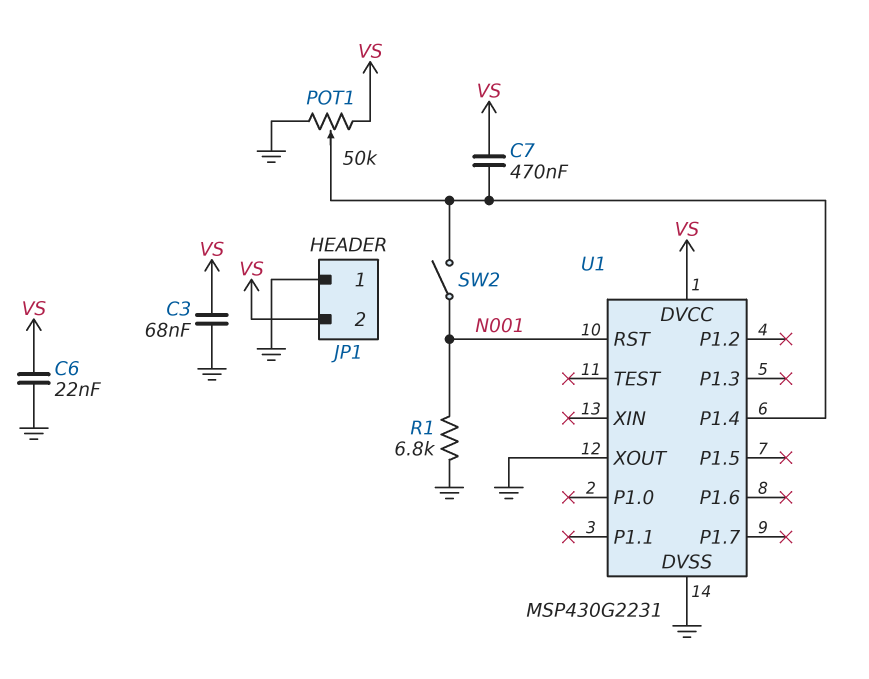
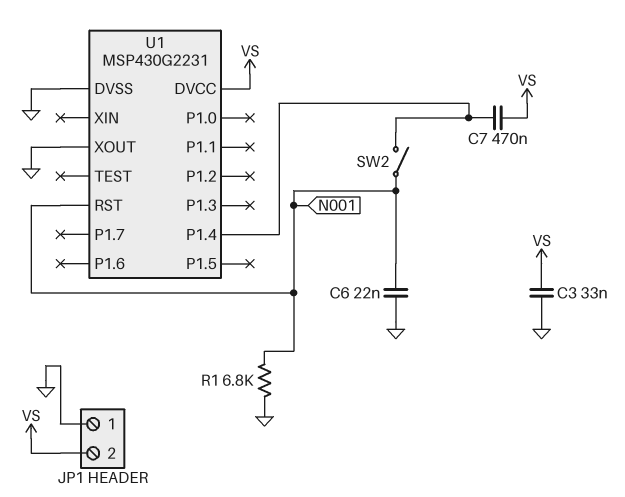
C3: 68nF (GND, VS) -> 33nF (GND, VS)
C6: 22nF (GND, VS) -> 22nF (GND, N001)
POT1: 50k (GND, VS, wiper U1/P1.4) -> none

